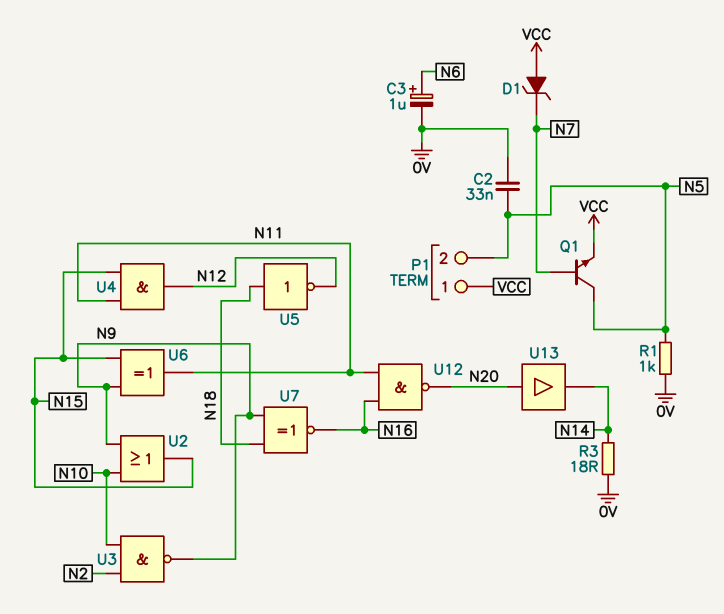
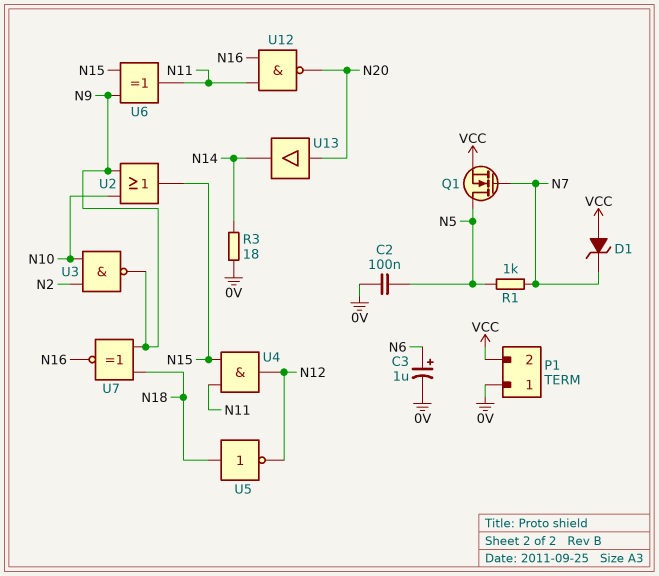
C2: 33nF (0V, N5) -> 100nF (0V, N5)
P1 pin 1: VCC -> 0V
P1 pin 2: N5 -> VCC
Q1: NPN (B N7, C N5, E VCC) -> NMOS (G N7, D N5, S VCC)
R1: 1k (0V, N5) -> 1k (N5, N7)

